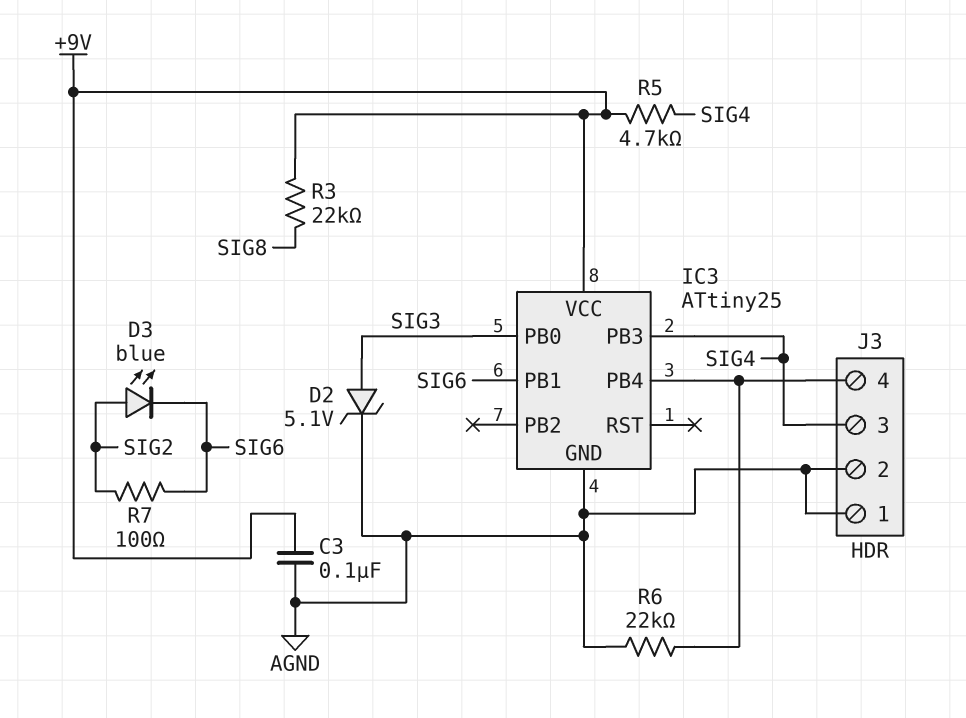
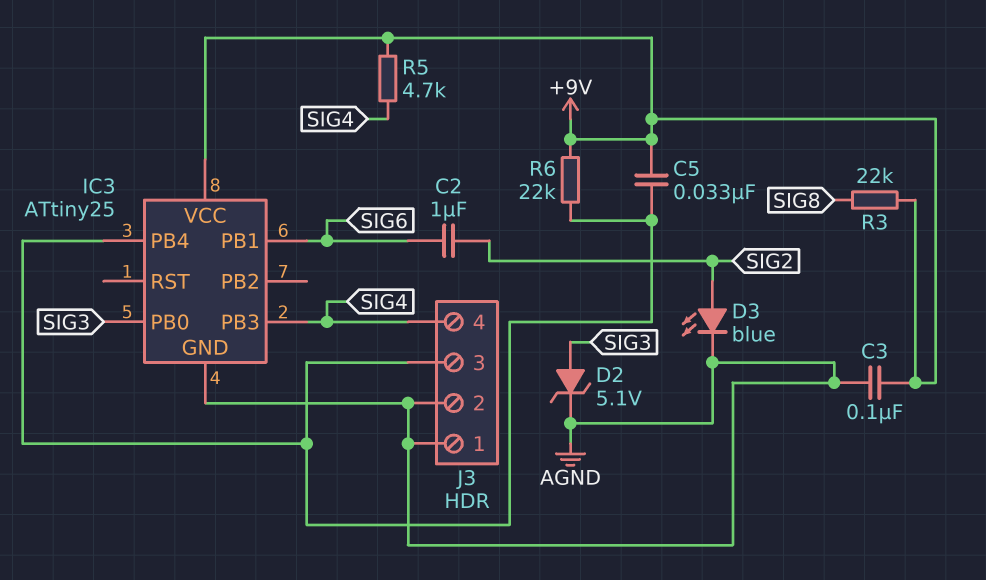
C2: none -> 1uF (SIG2, SIG6)
C5: none -> 33nF (+9V, IC3/PB4)
D3: LED blue (A SIG2, K SIG6) -> LED blue (A SIG2, K AGND)
J3 pin 3: SIG4 -> IC3/PB4
J3 pin 4: IC3/PB4 -> SIG4
R6: 22k (AGND, IC3/PB4) -> 22k (+9V, IC3/PB4)
R7: 100 (SIG2, SIG6) -> none

